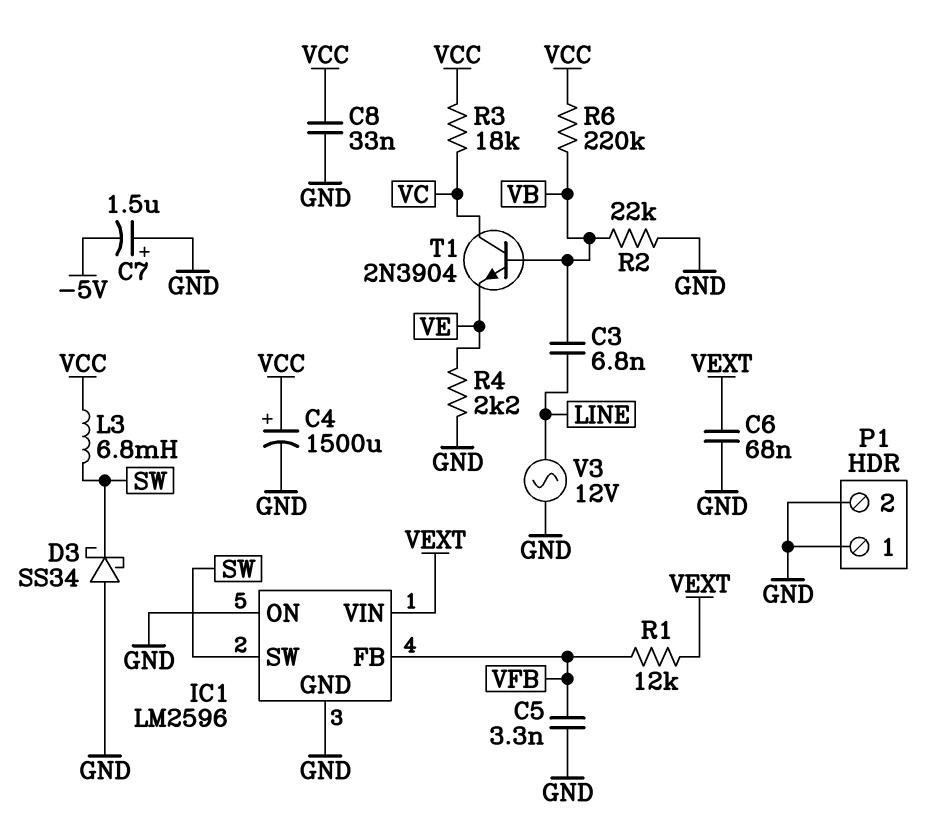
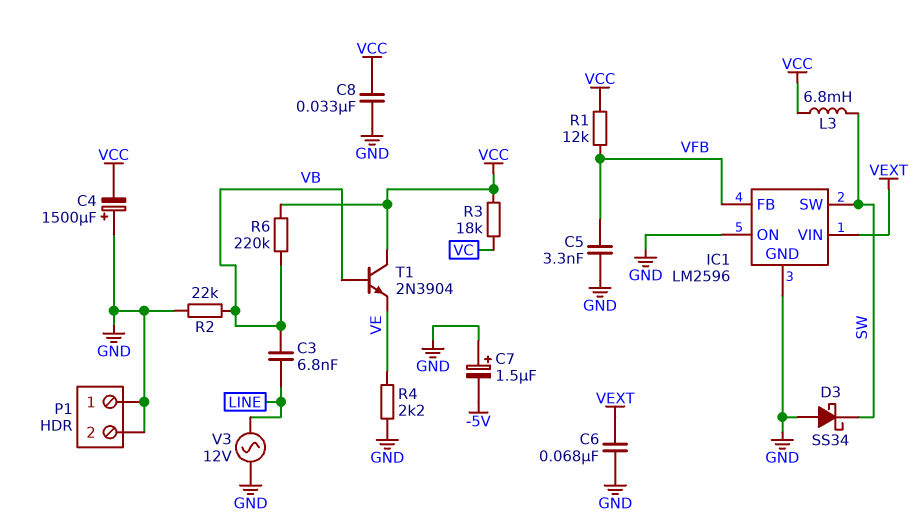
C4: 1500uF (plus VCC, minus GND) -> 1500uF (plus GND, minus VCC)
R1: 12k (VEXT, VFB) -> 12k (VCC, VFB)
T1: NPN 2N3904 (B VB, C VC, E VE) -> NPN 2N3904 (B VB, C VCC, E VE)

